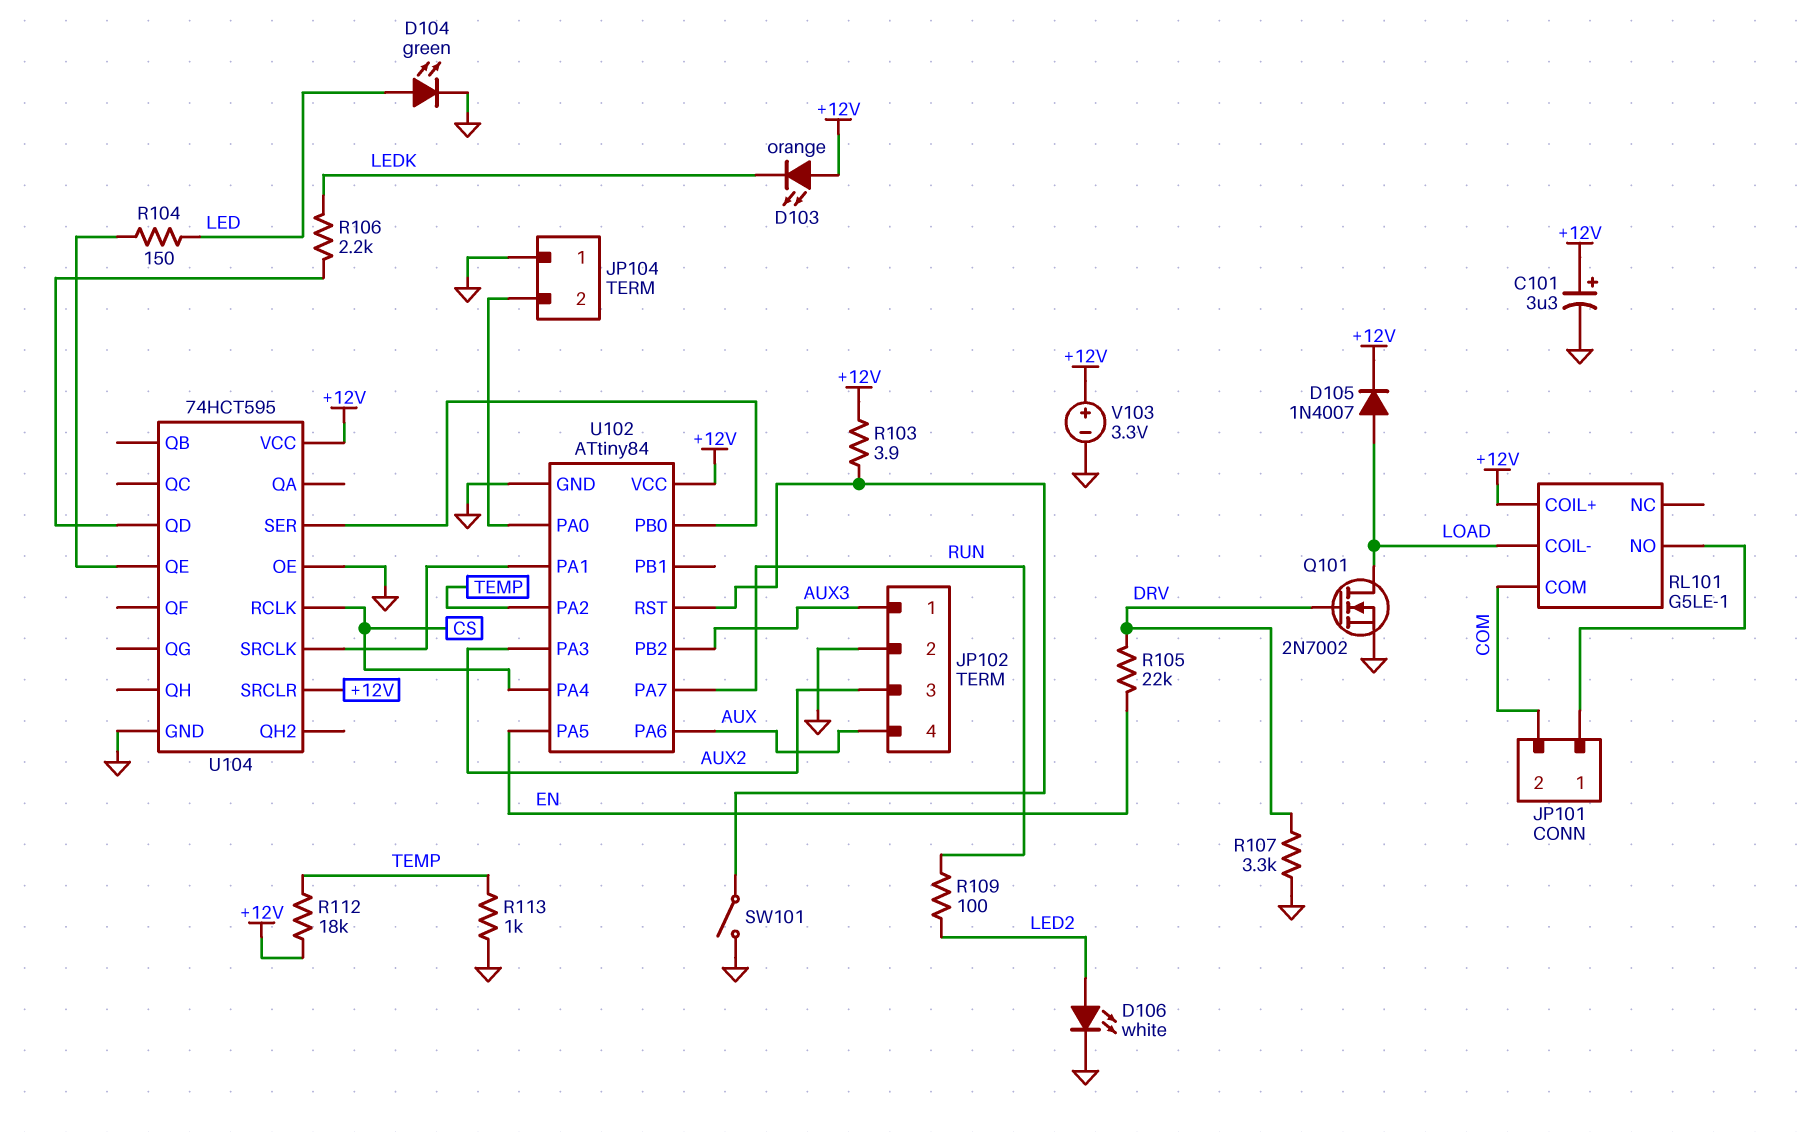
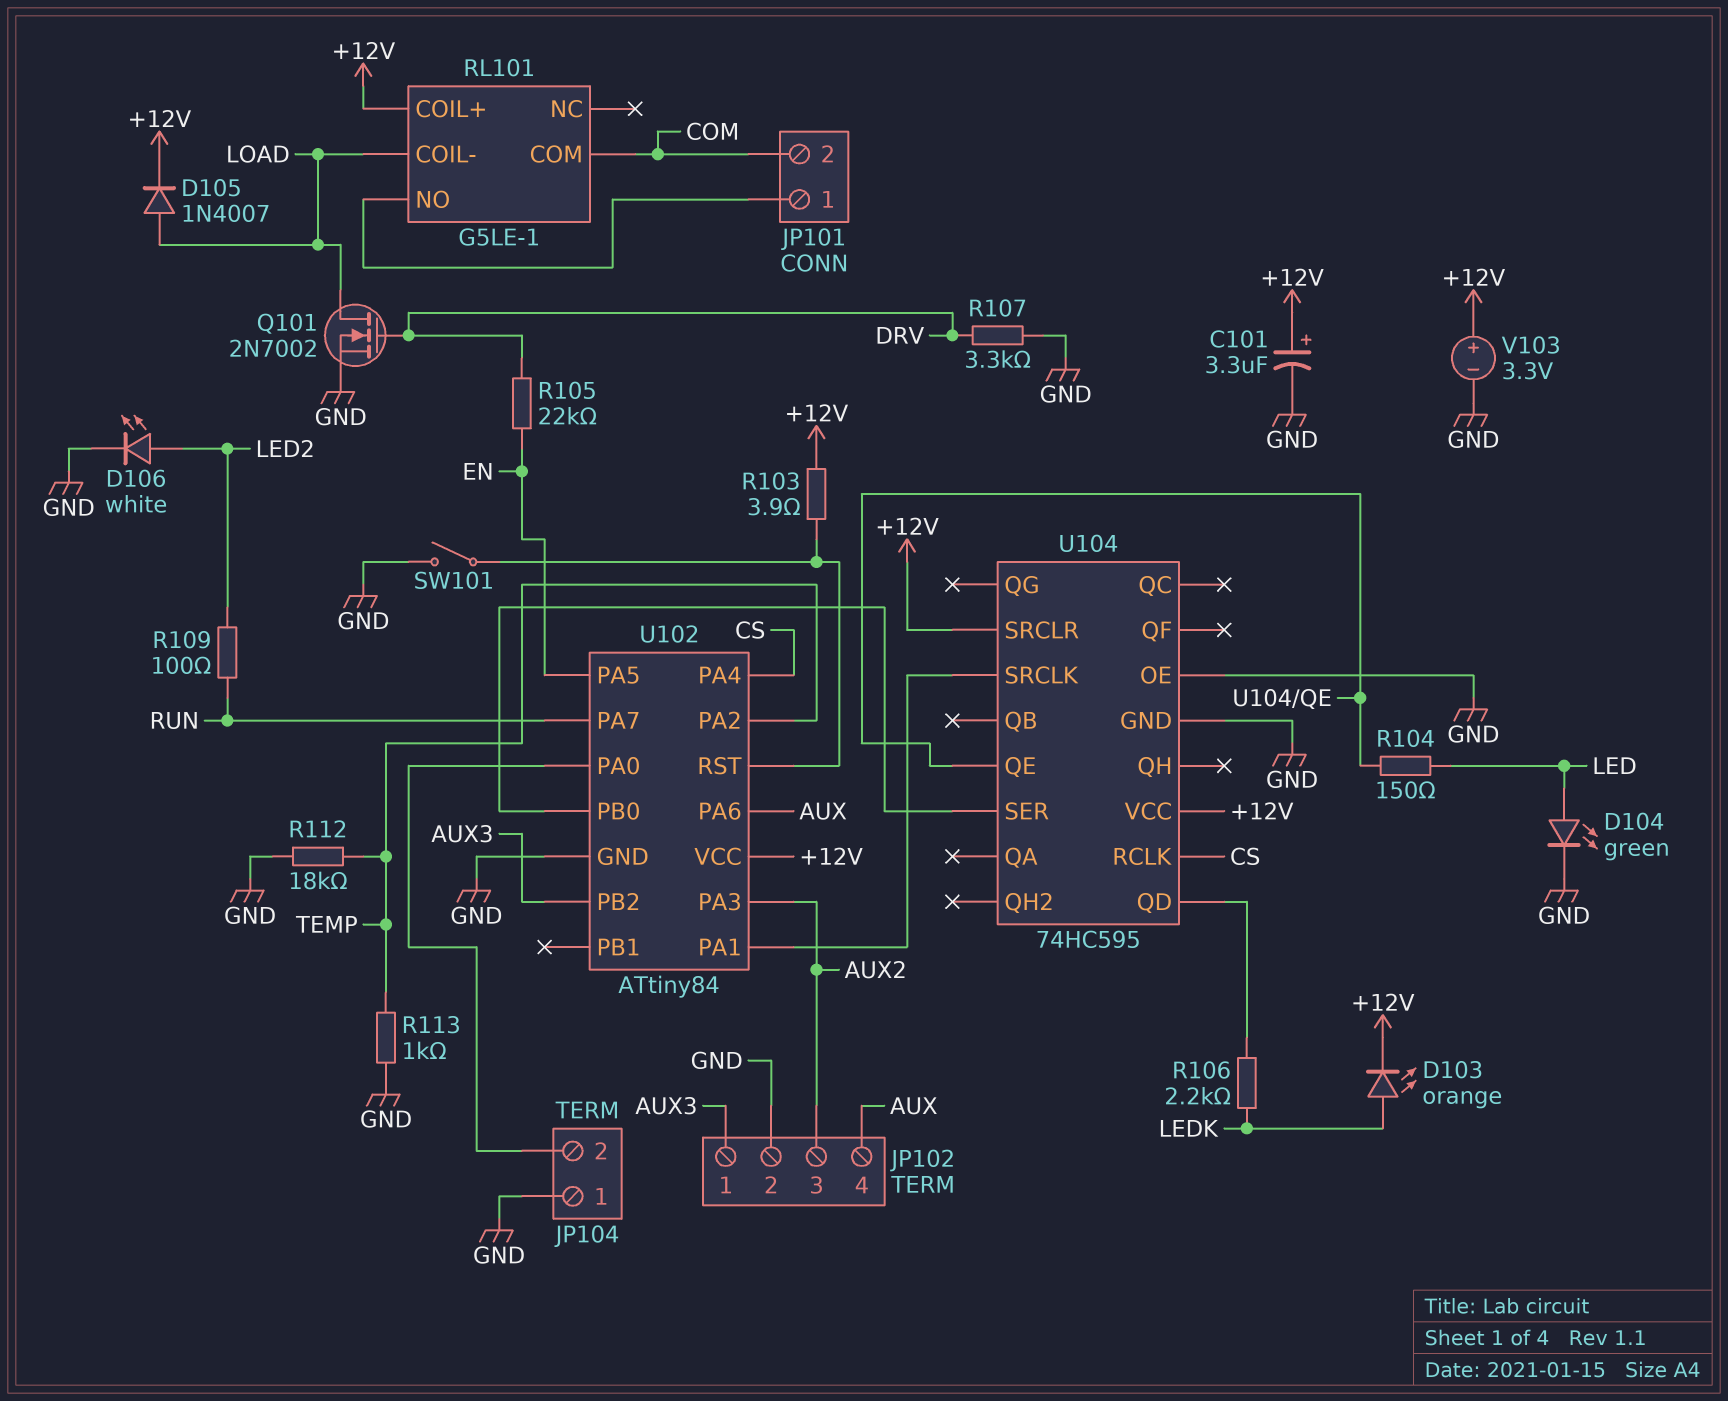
D103: LED orange (A +12V, K LEDK) -> LED orange (A LEDK, K +12V)
R112: 18k (+12V, TEMP) -> 18k (GND, TEMP)
U104: 74HCT595 -> 74HC595

